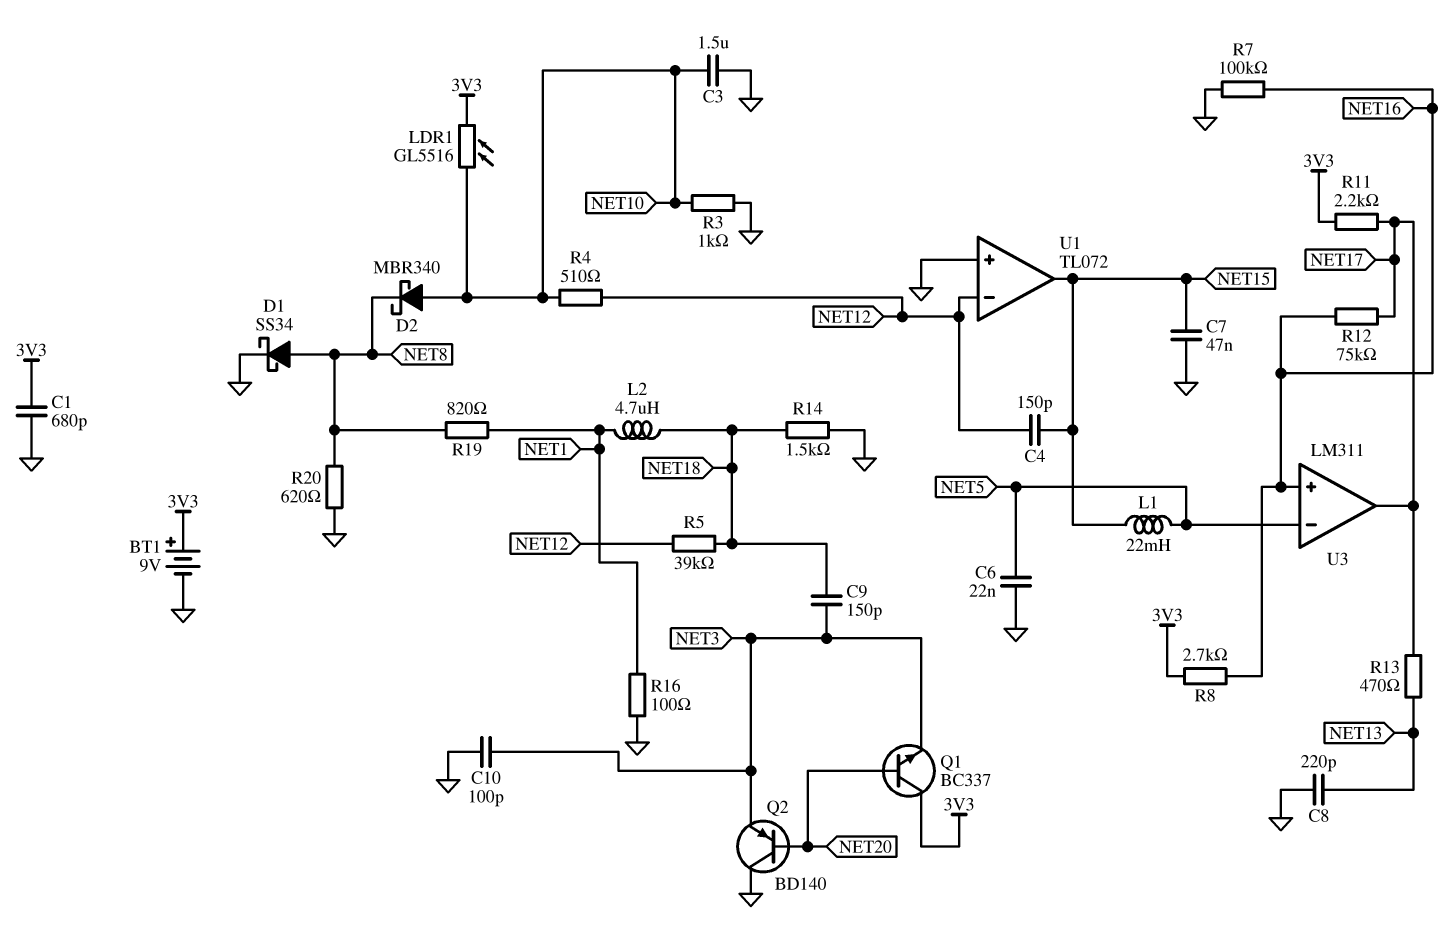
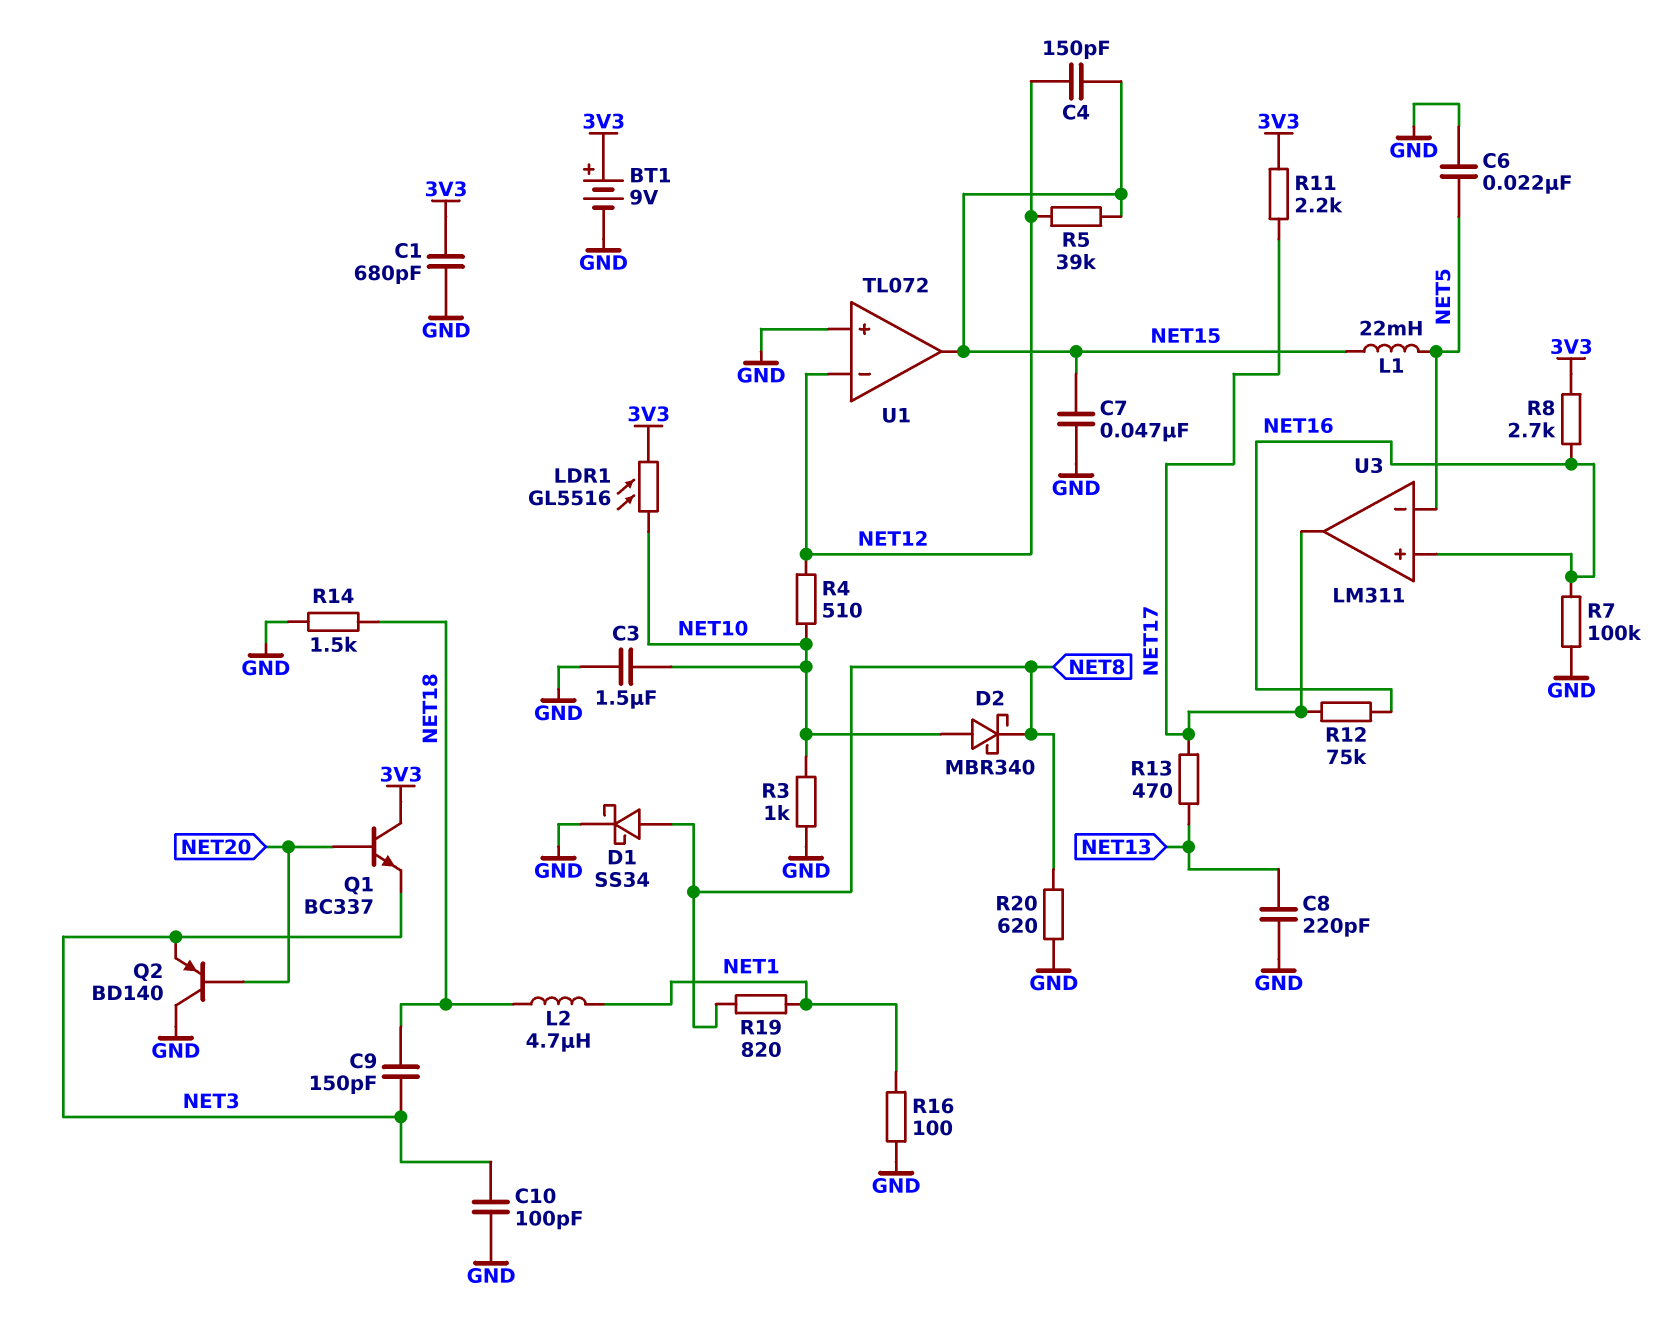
R5: 39k (NET12, NET18) -> 39k (NET12, NET15)

